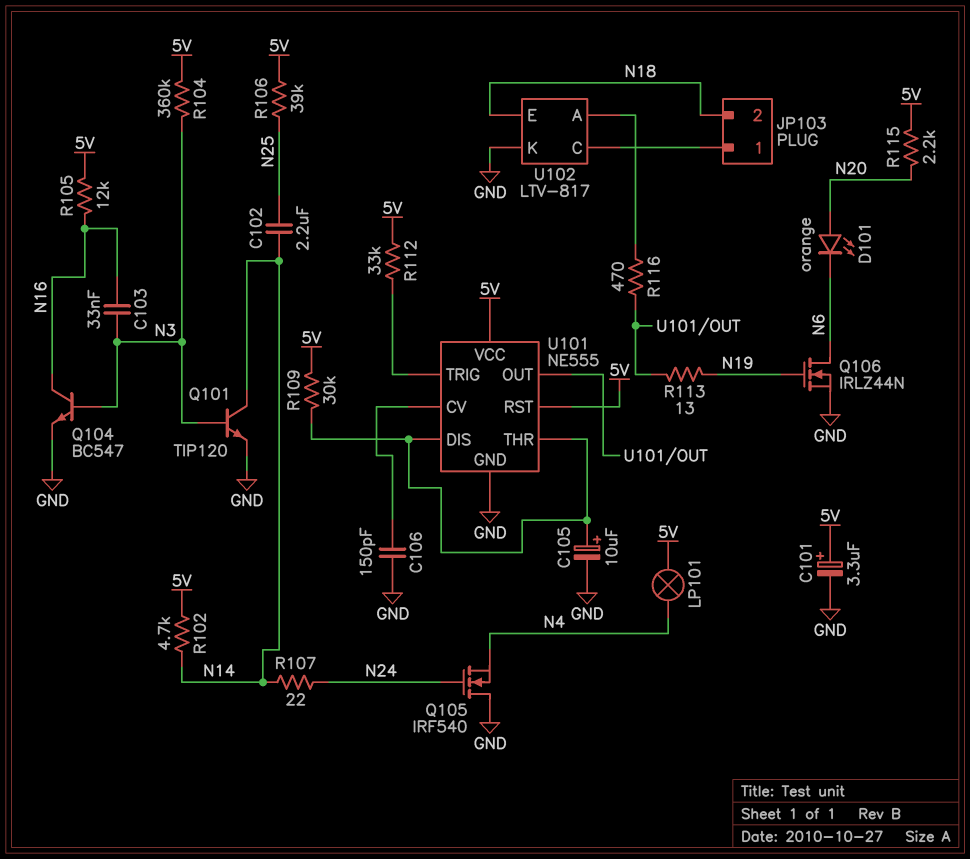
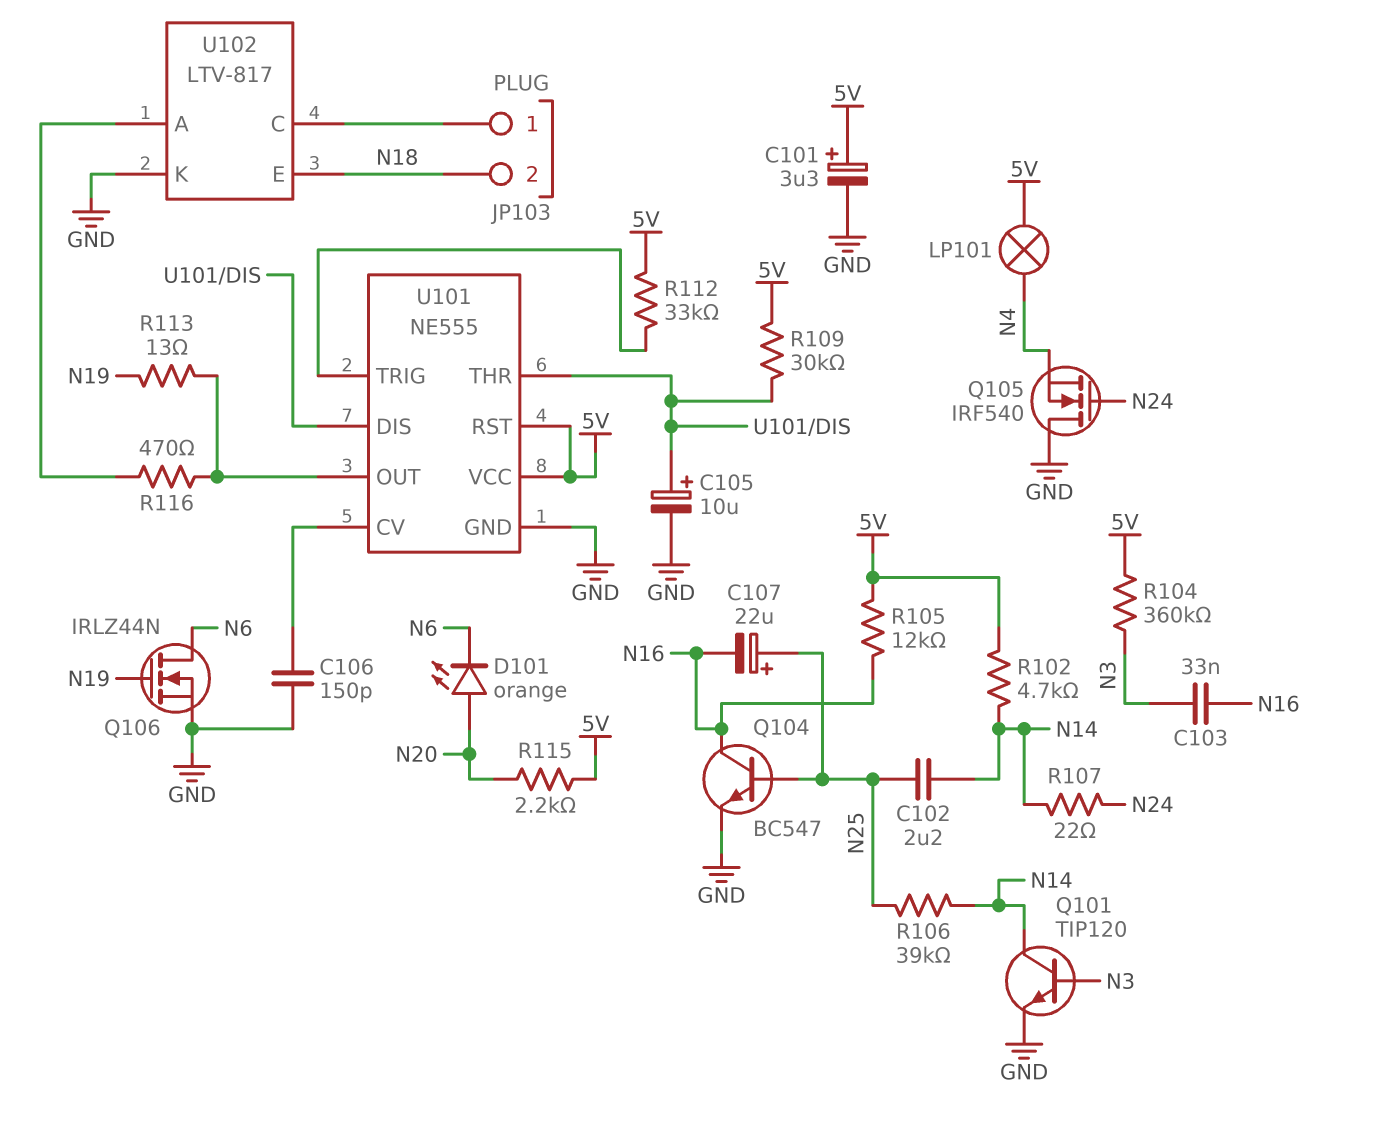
C107: none -> 22uF (plus N25, minus N16)
Q104: NPN BC547 (B N3, C N16, E GND) -> NPN BC547 (B N25, C N16, E GND)
R106: 39k (5V, N25) -> 39k (N14, N25)

